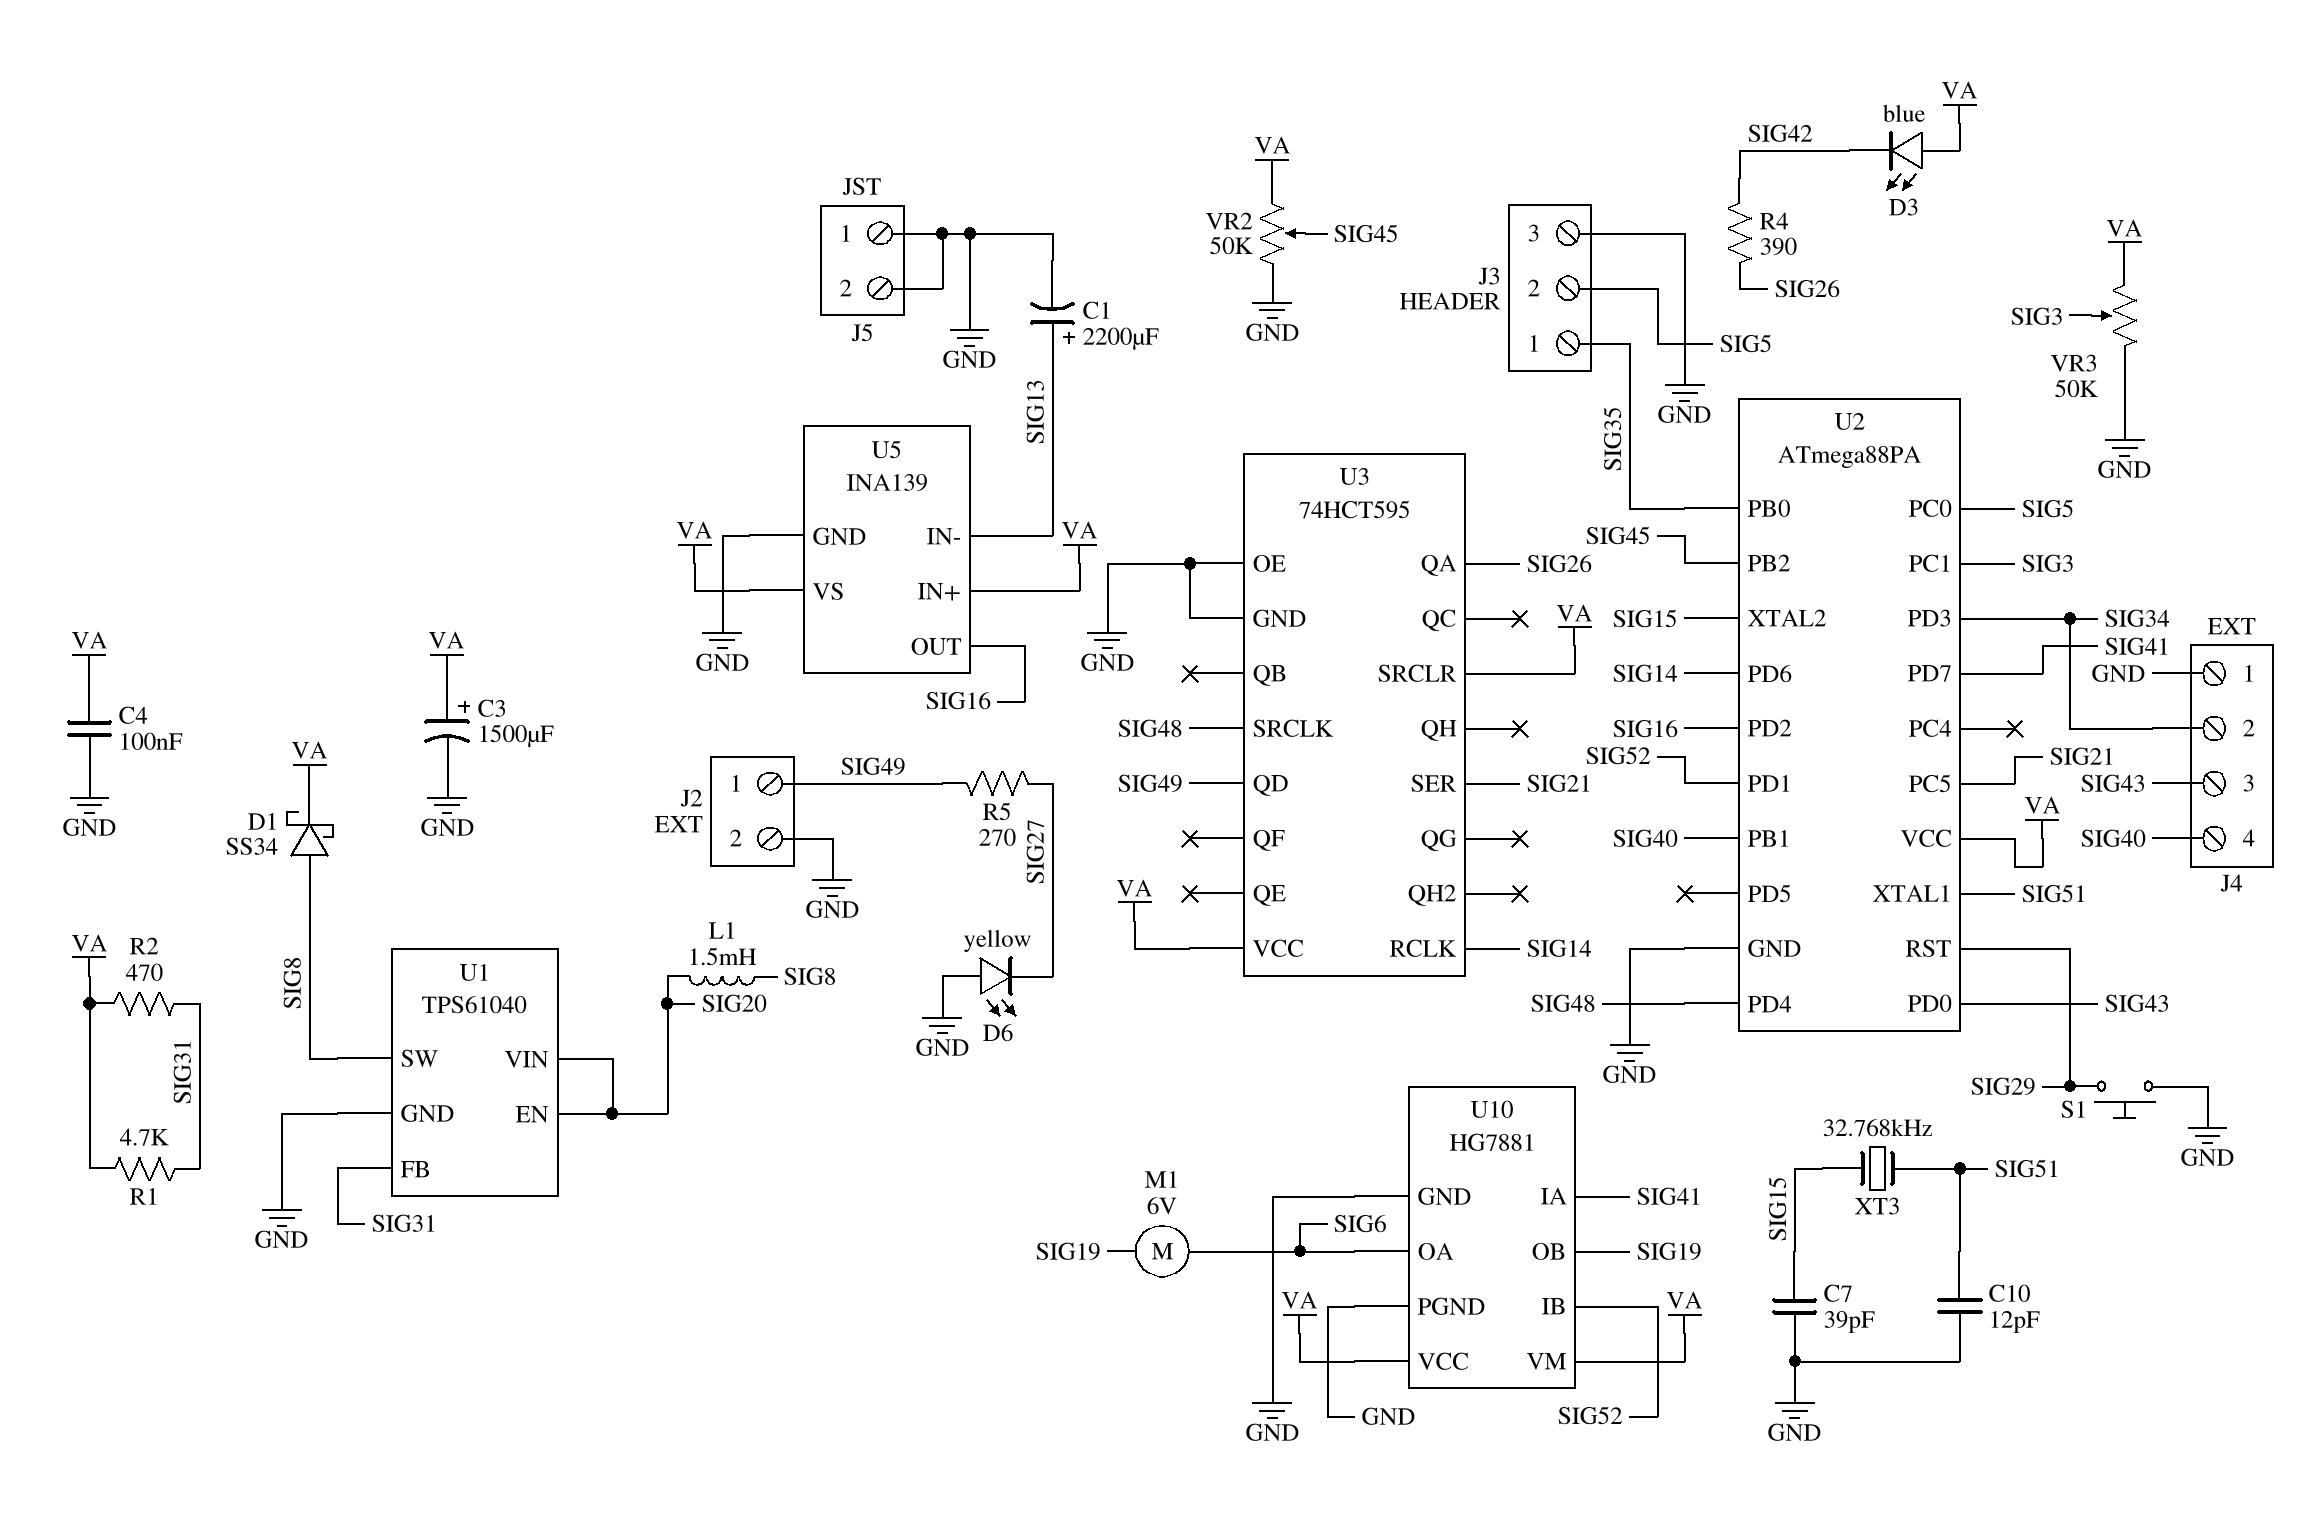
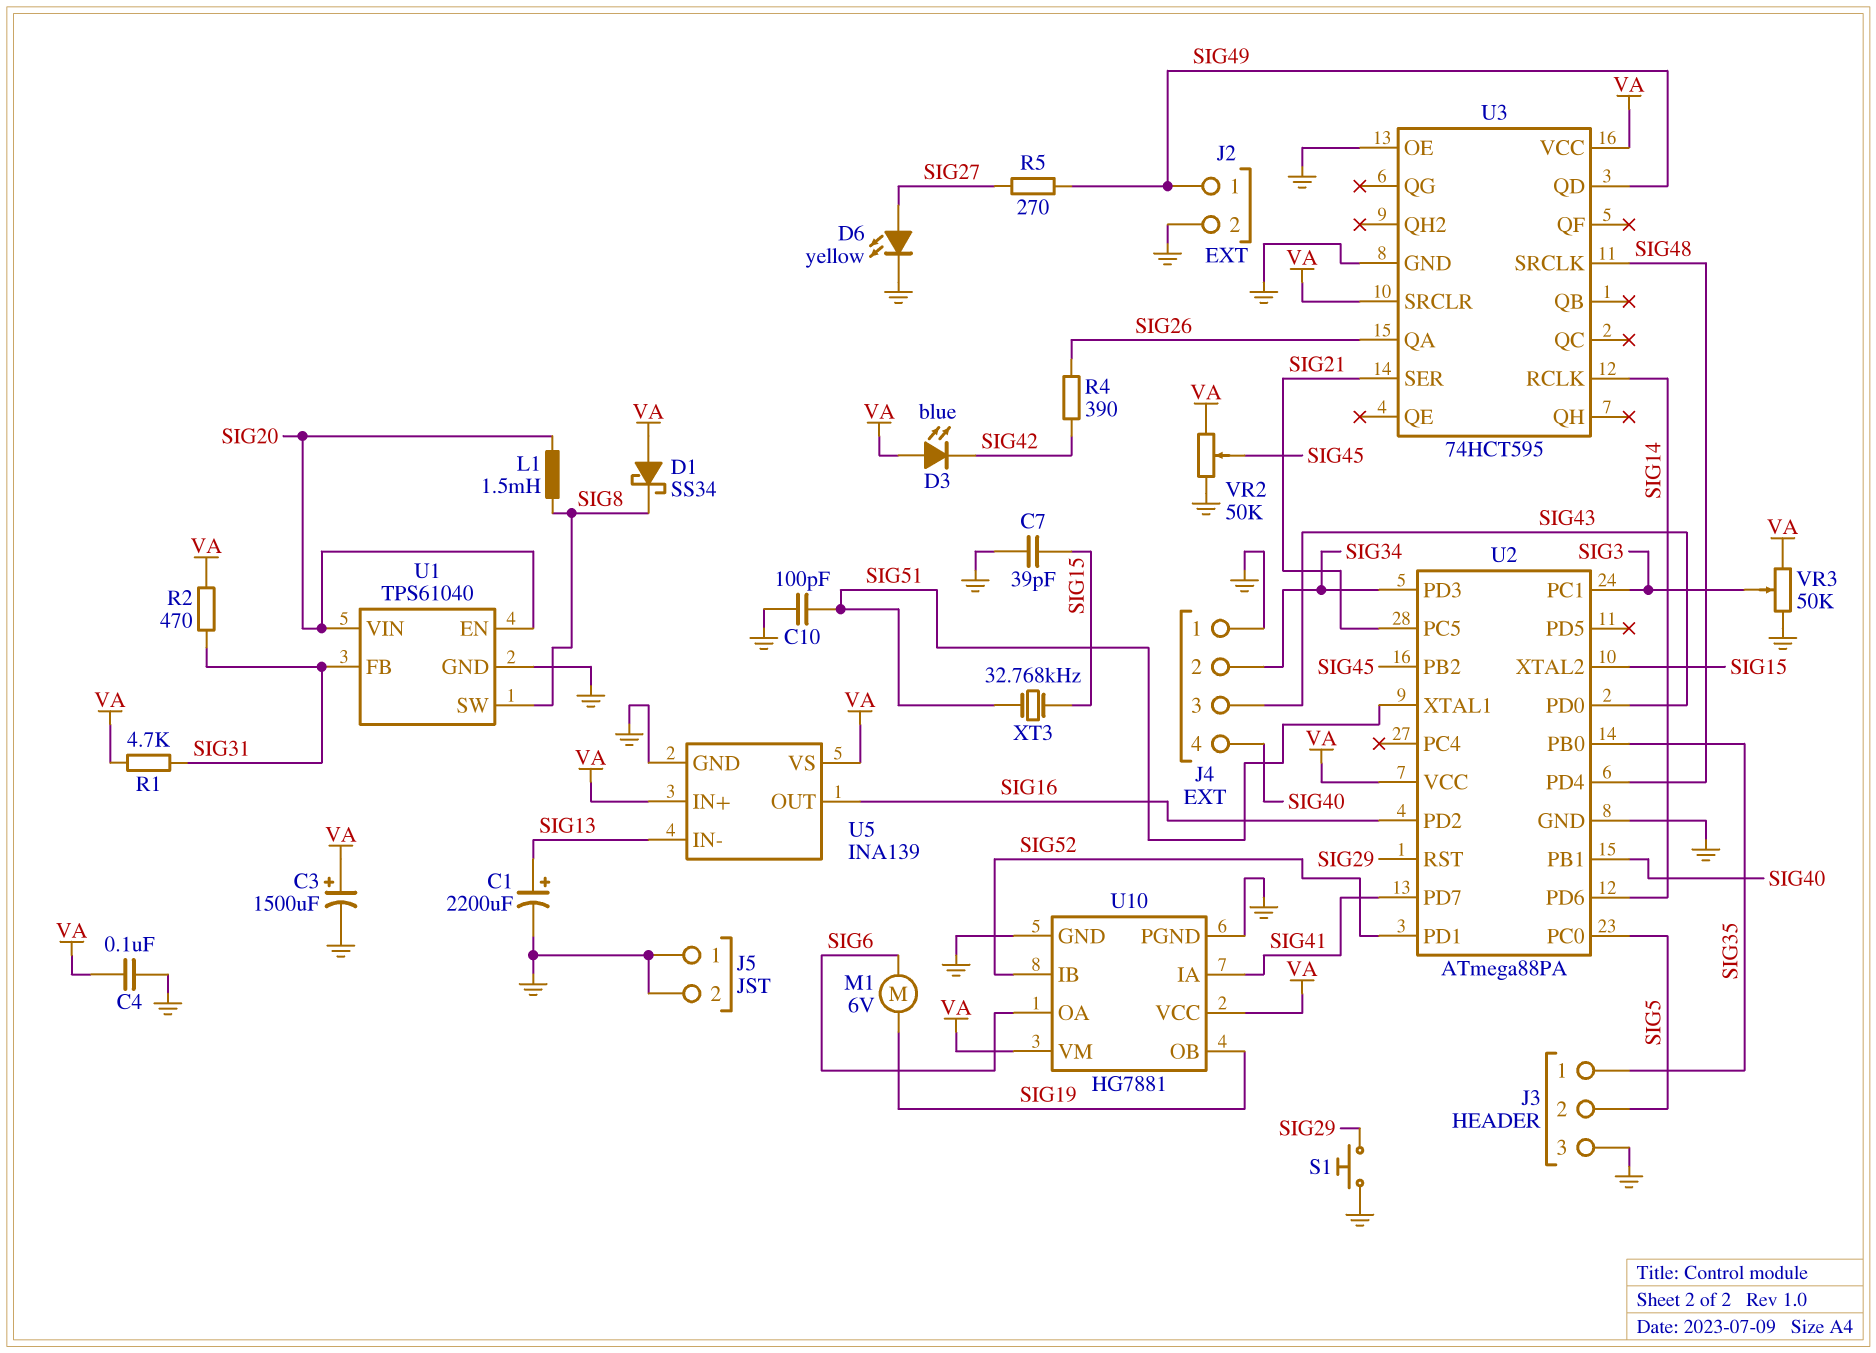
C10: 12pF (GND, SIG51) -> 100pF (GND, SIG51)
D1: schottky SS34 (A SIG8, K VA) -> schottky SS34 (A VA, K SIG8)
D6: LED yellow (A GND, K SIG27) -> LED yellow (A SIG27, K GND)

